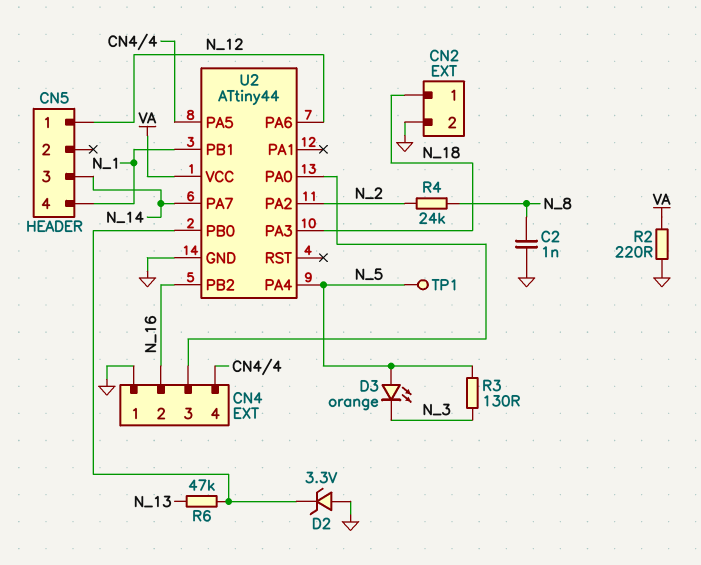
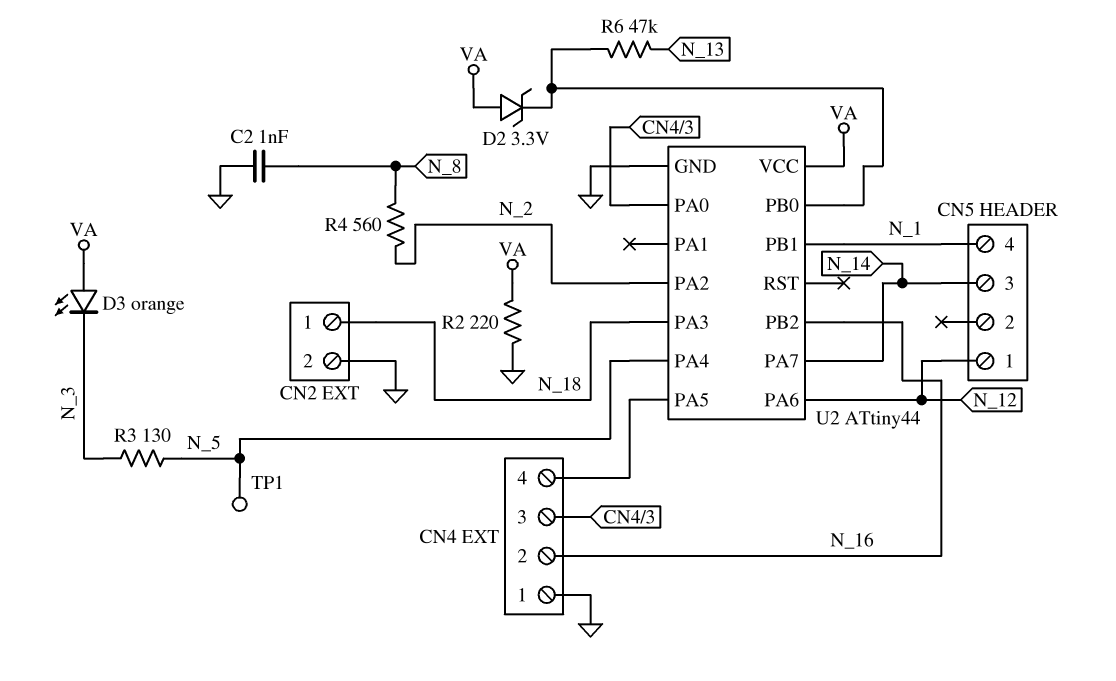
D2: zener 3.3V (A GND, K U2/PB0) -> zener 3.3V (A VA, K U2/PB0)
D3: LED orange (A N_5, K N_3) -> LED orange (A VA, K N_3)
R4: 24k (N_2, N_8) -> 560 (N_2, N_8)

